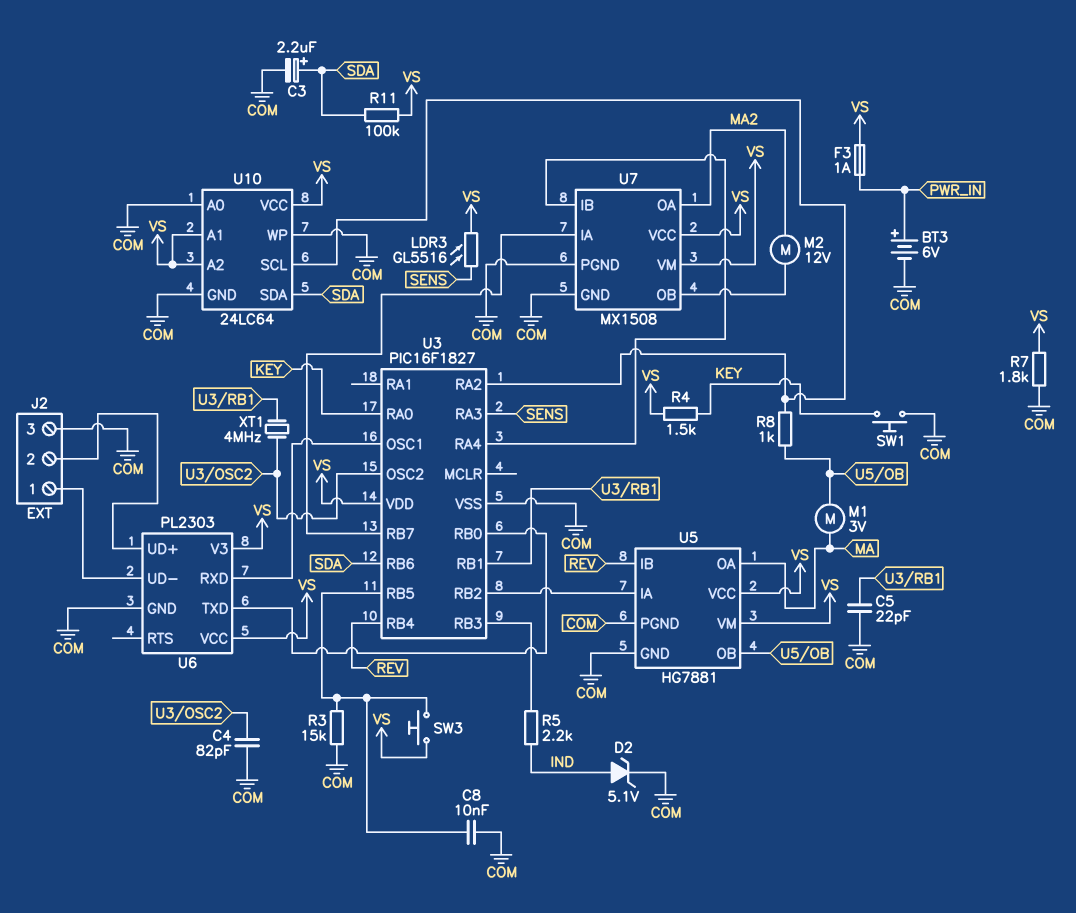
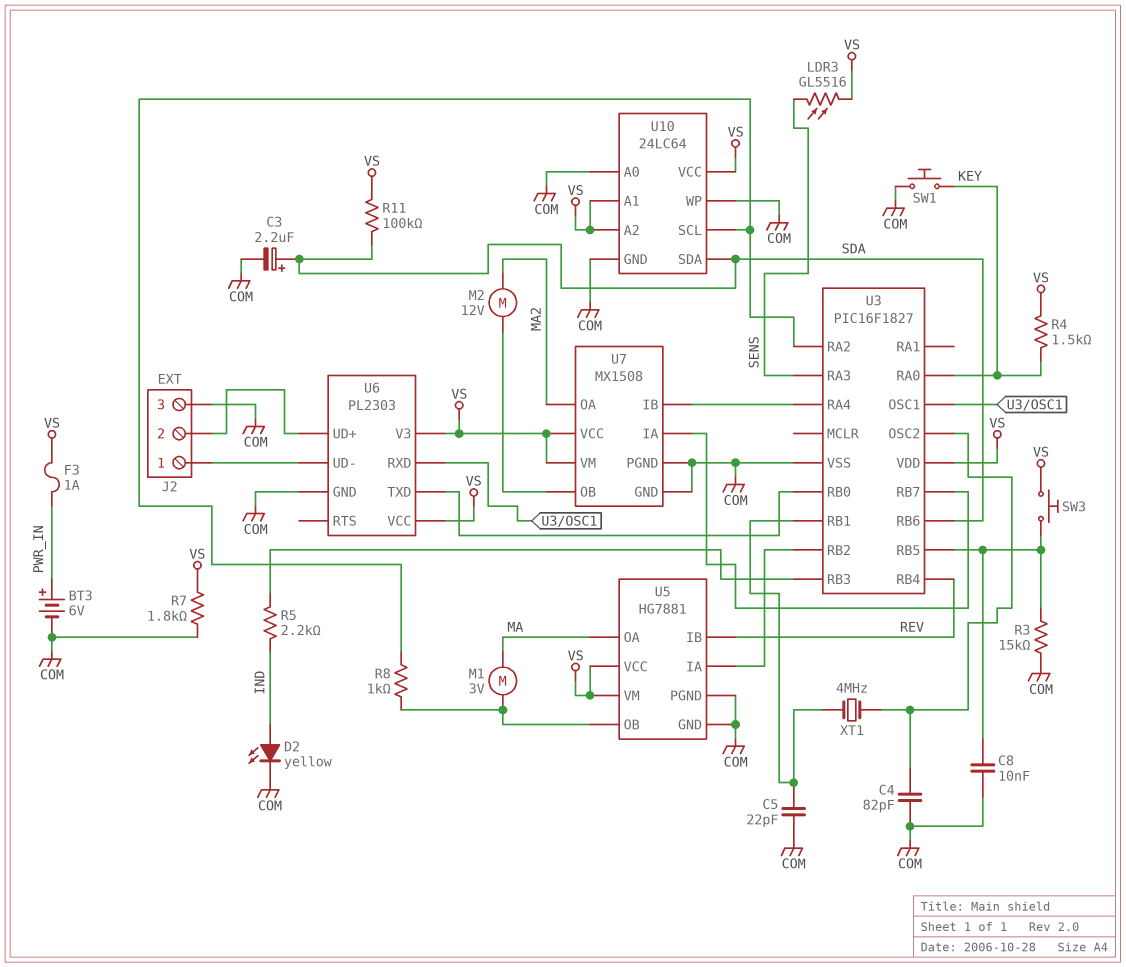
D2: zener 5.1V (A IND, K COM) -> LED yellow (A IND, K COM)

